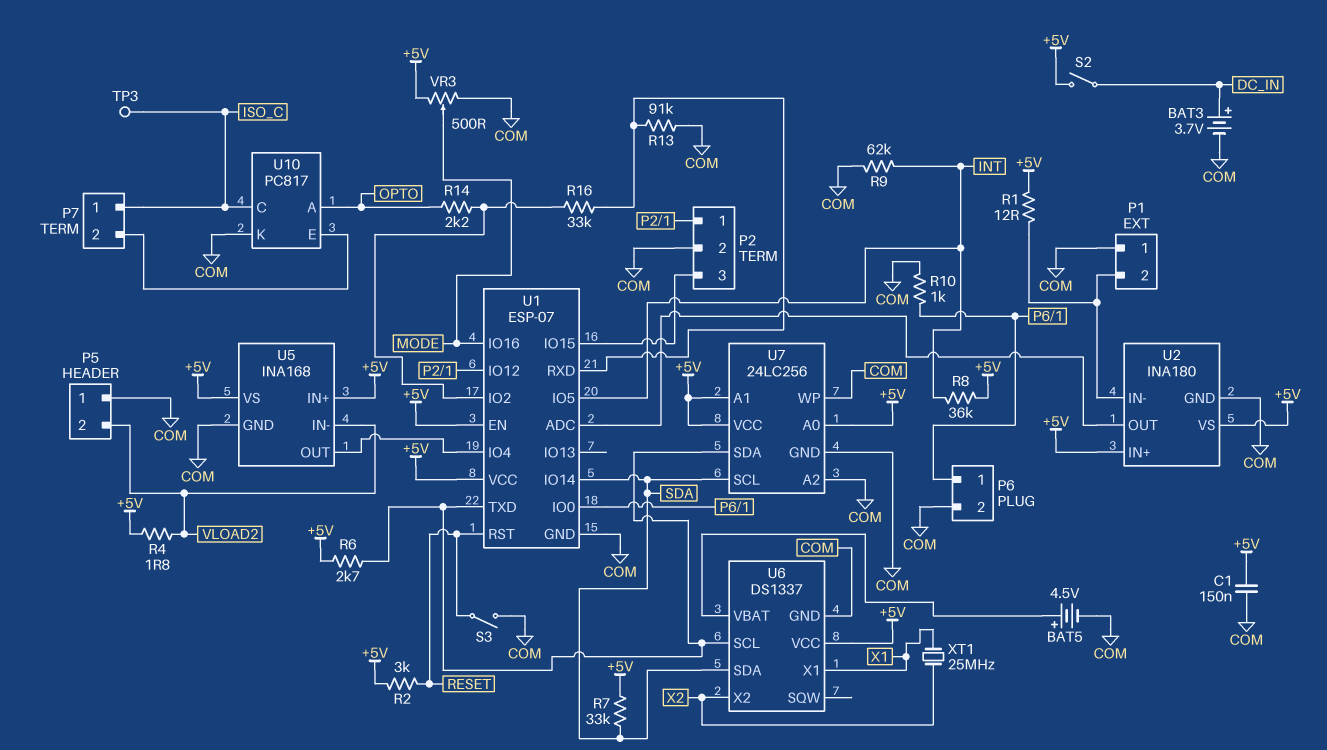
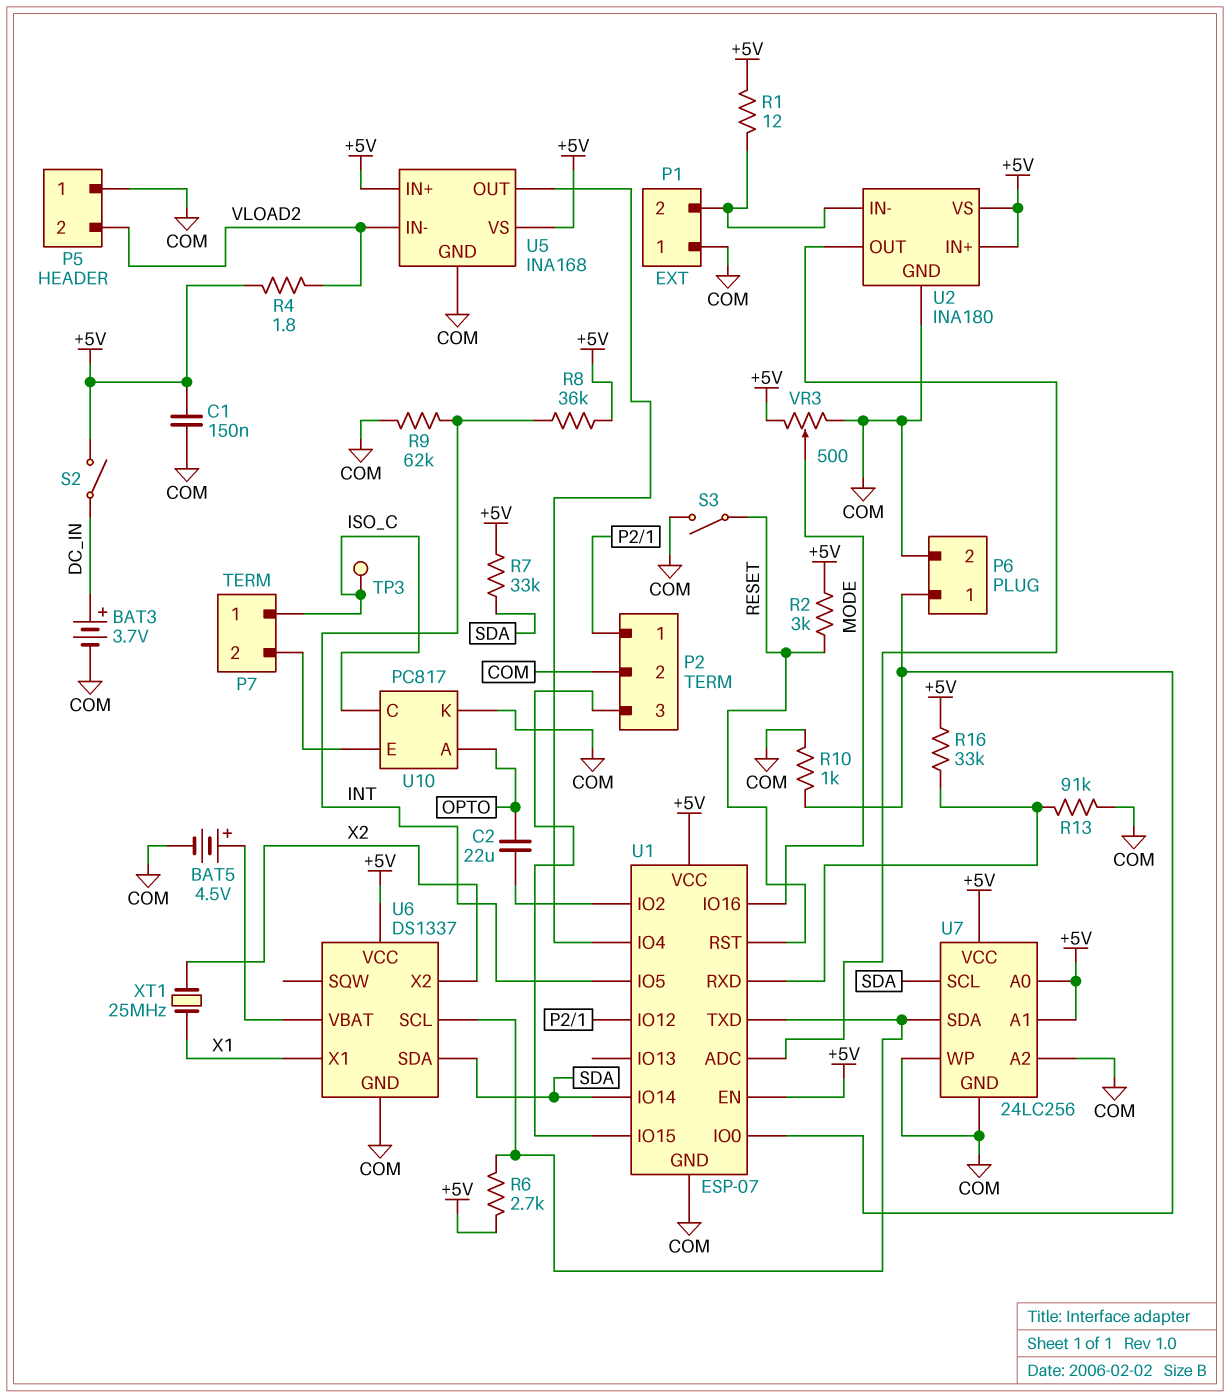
C2: none -> 22uF (OPTO, U1/IO2)
R14: 2.2k (OPTO, U1/IO2) -> none
R16: 33k (U1/IO2, U1/RXD) -> 33k (+5V, U1/RXD)

